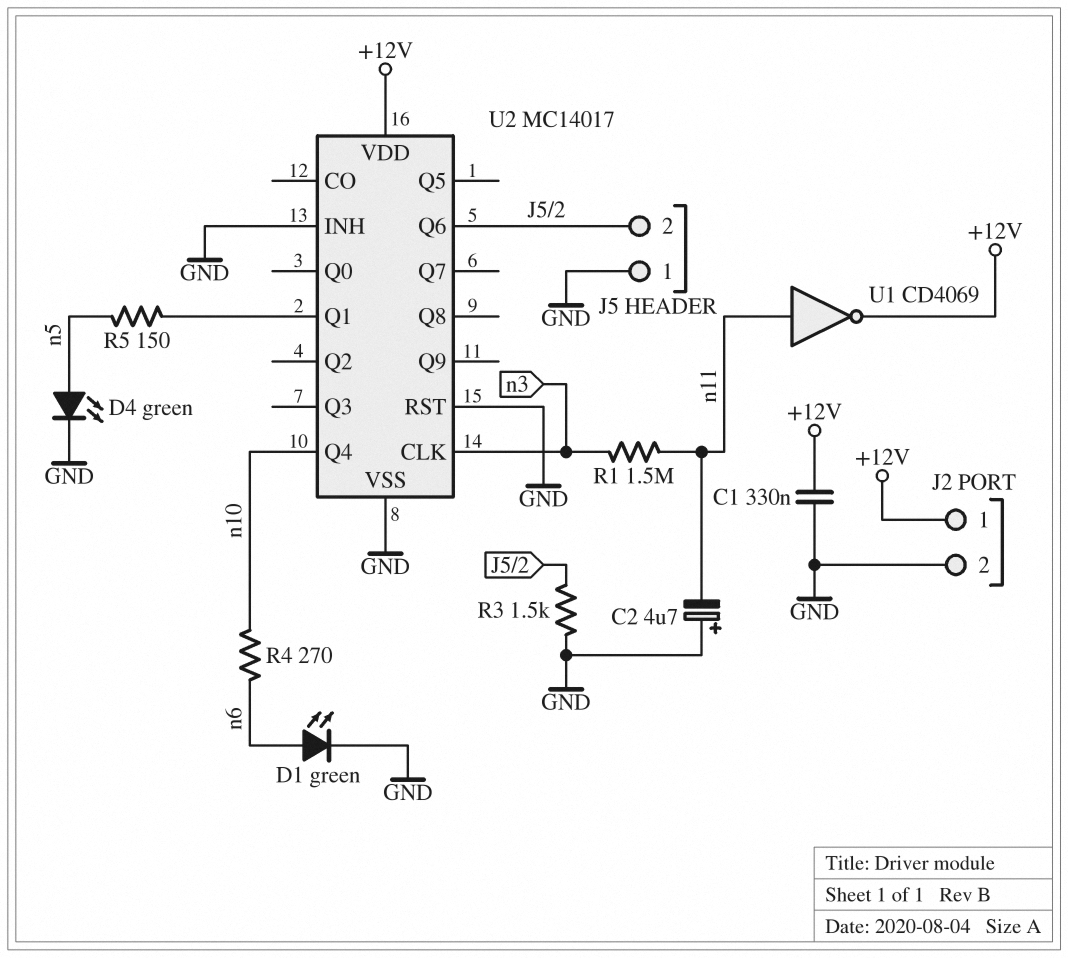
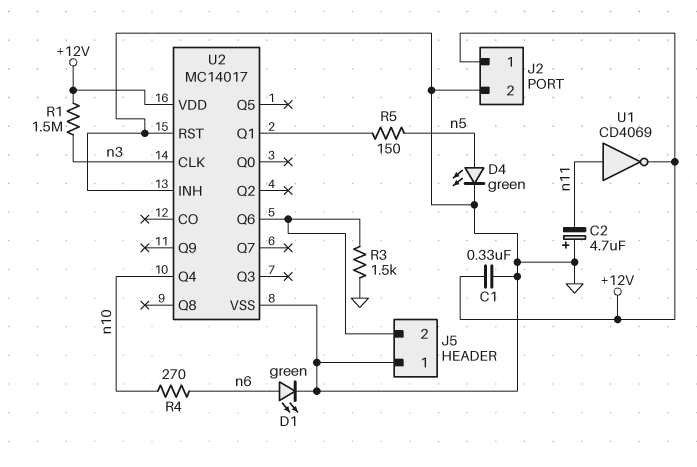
R1: 1.5M (n3, n11) -> 1.5M (+12V, n3)

